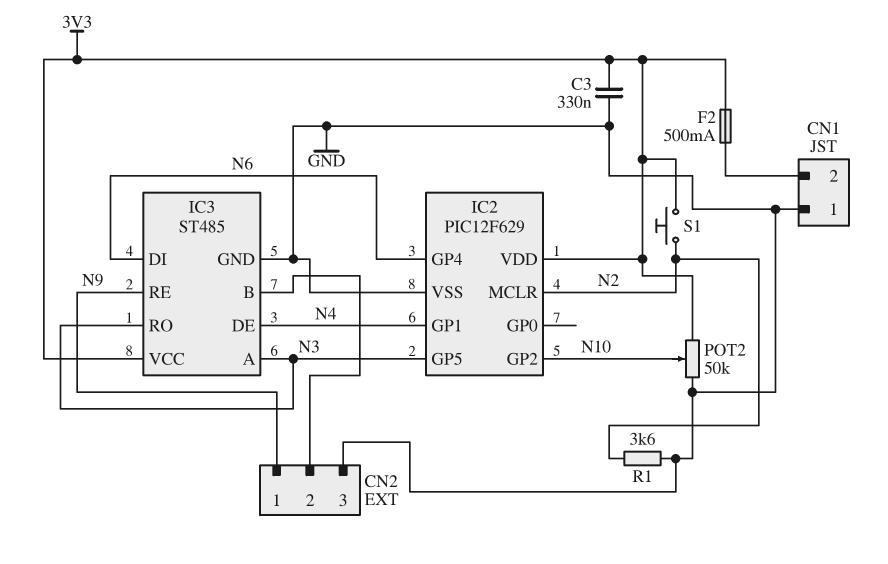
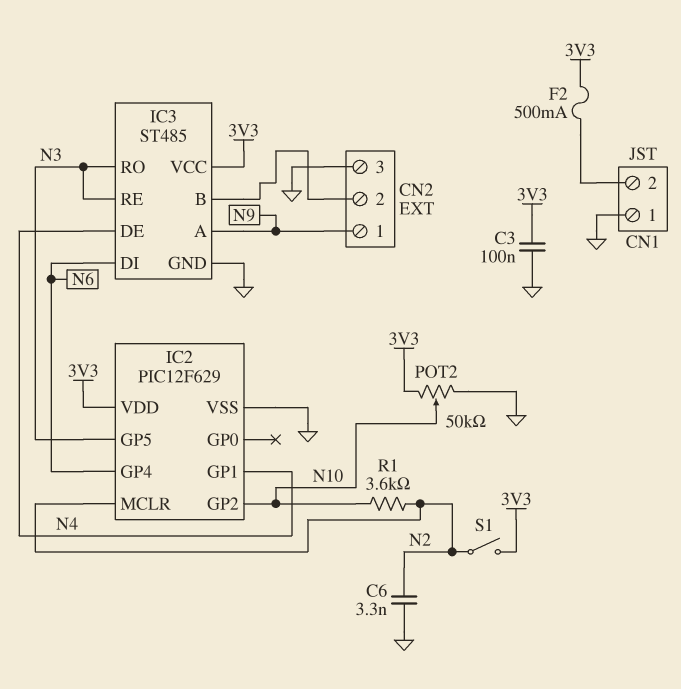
C3: 330nF (3V3, GND) -> 100nF (3V3, GND)
C6: none -> 3.3nF (GND, N2)
IC3 pin A: N3 -> N9
IC3 pin RE: N9 -> N3
R1: 3.6k (GND, N2) -> 3.6k (N2, N10)
S1: button (3V3, N2) -> switch (3V3, N2)

